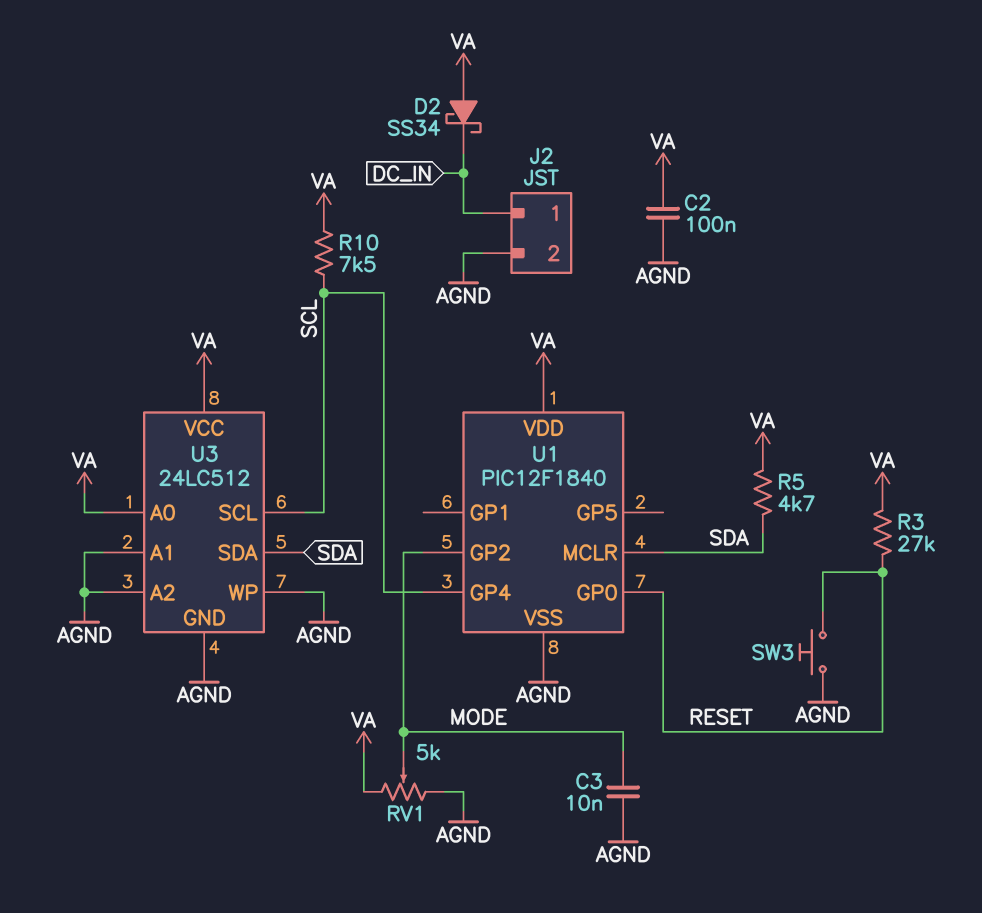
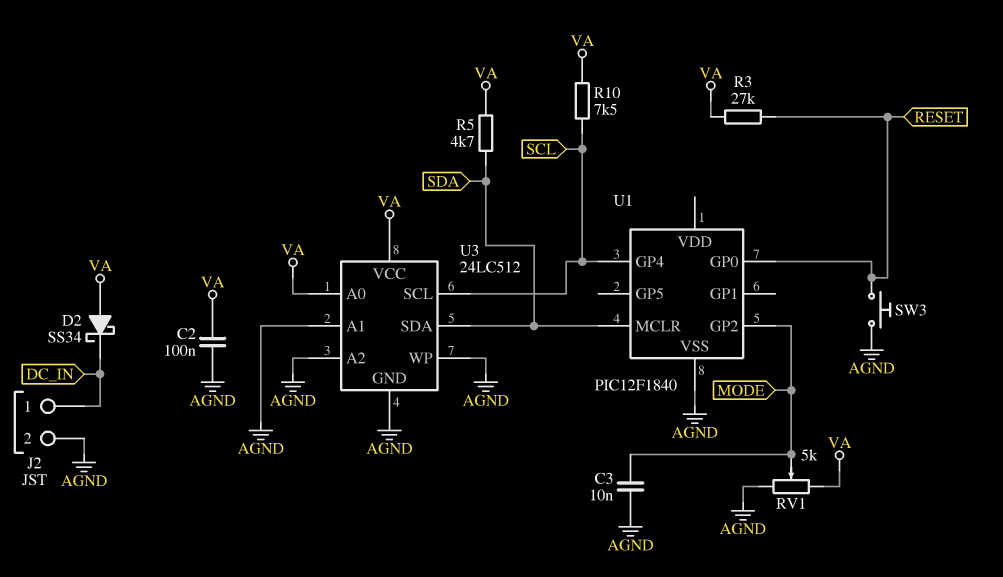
U1 pin VDD: VA -> none

